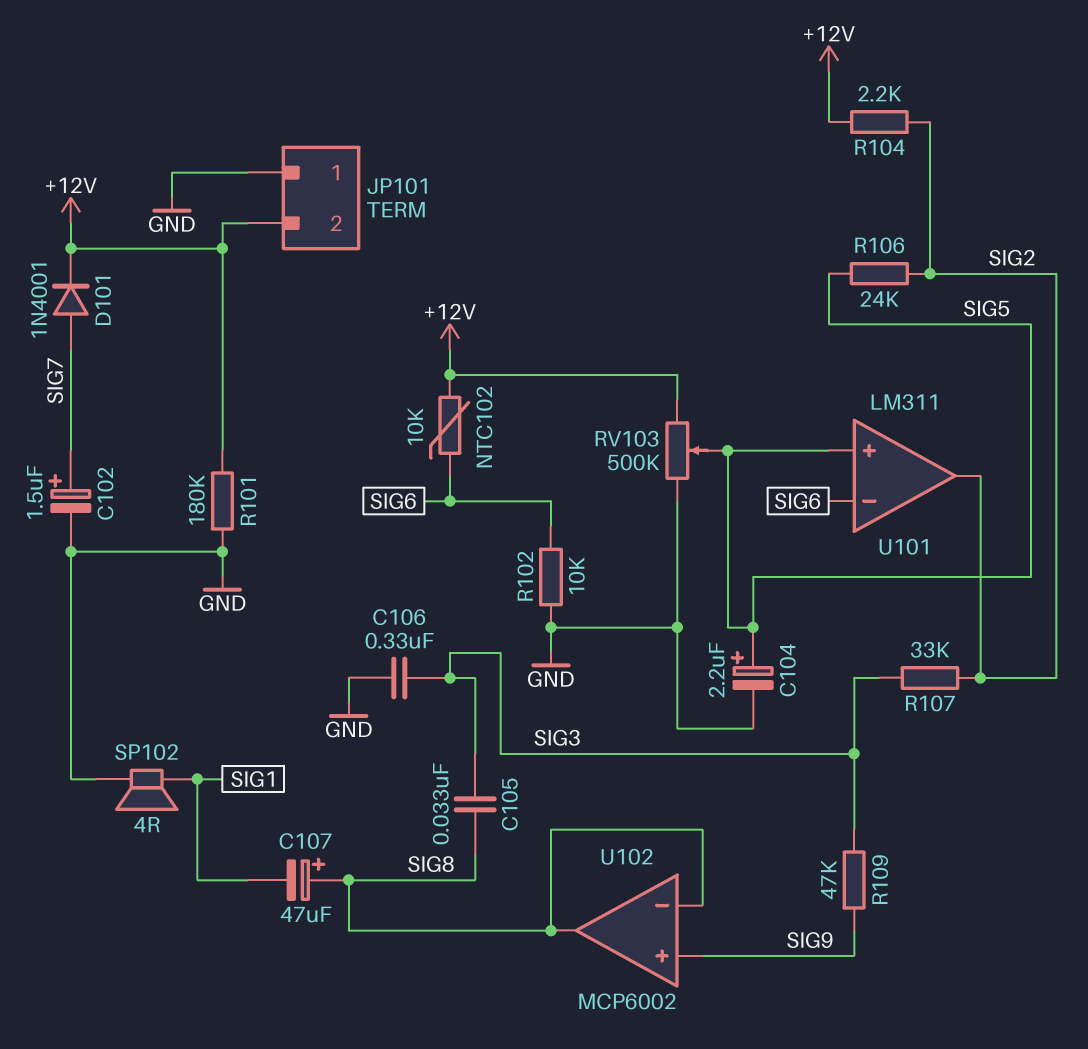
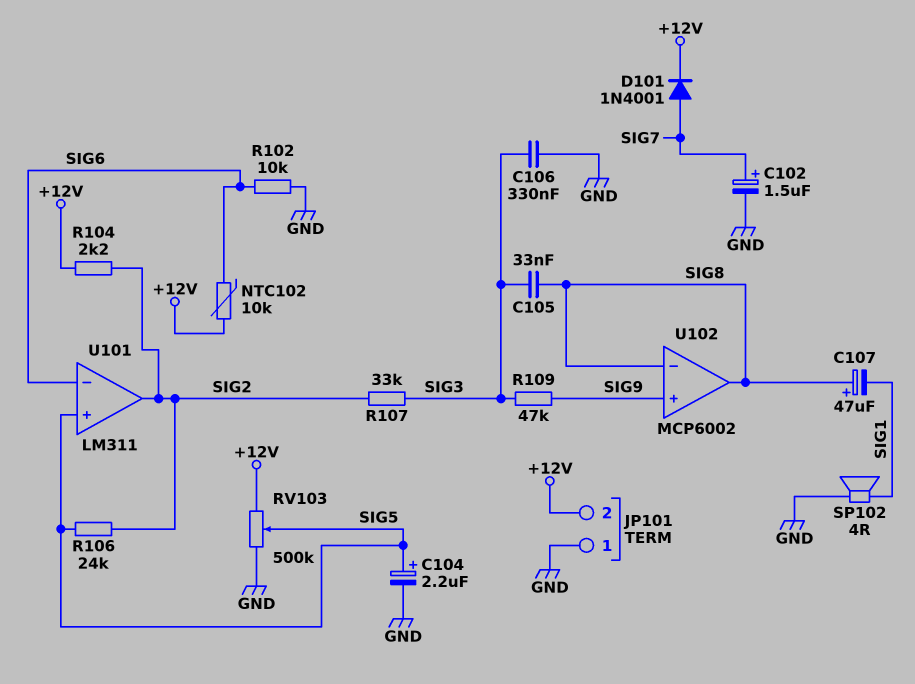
R101: 180k (+12V, GND) -> none

